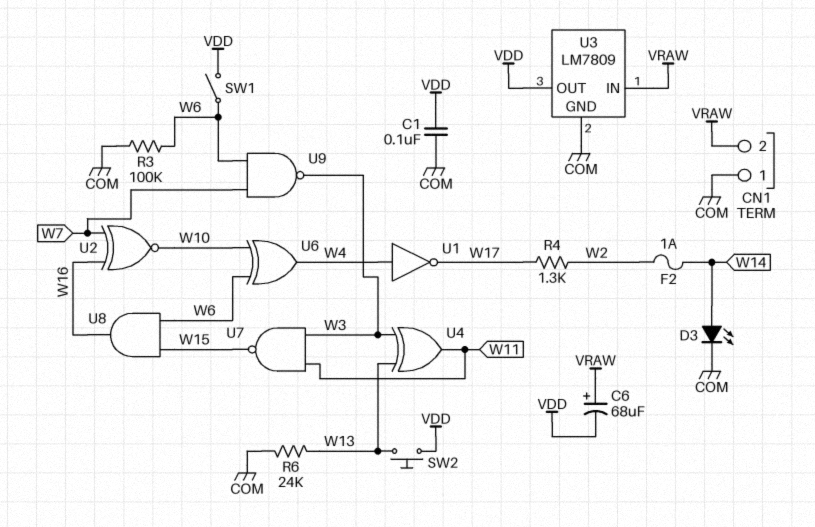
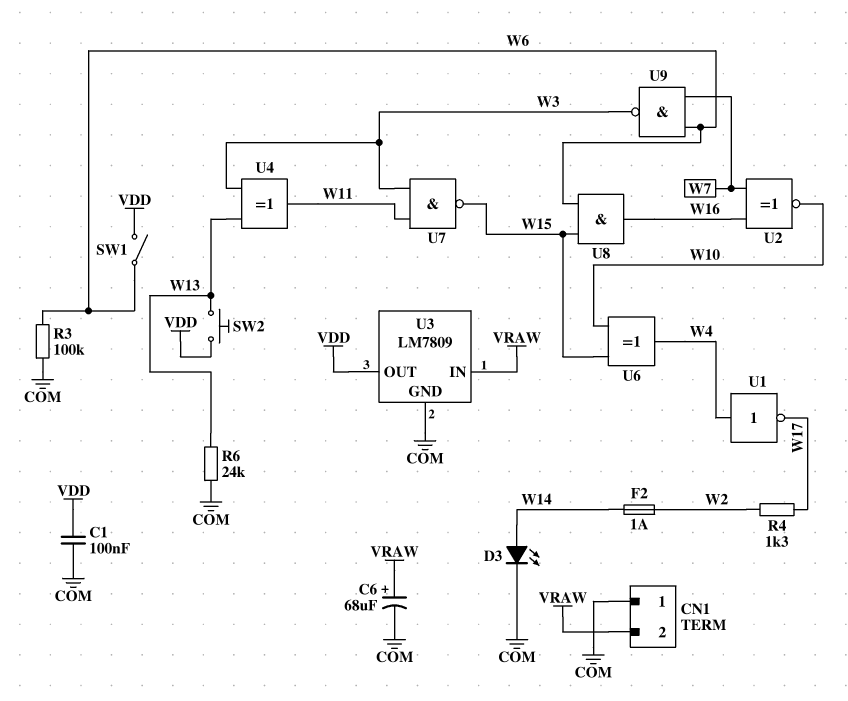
C6: 68uF (plus VRAW, minus VDD) -> 68uF (plus VRAW, minus COM)
U6: XOR (in W6, in W10, out W4) -> XOR (in W10, in W15, out W4)

